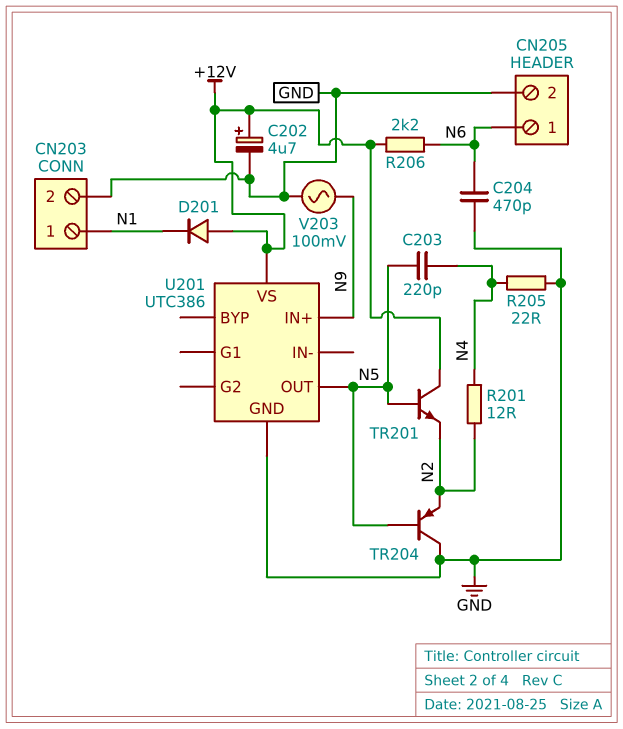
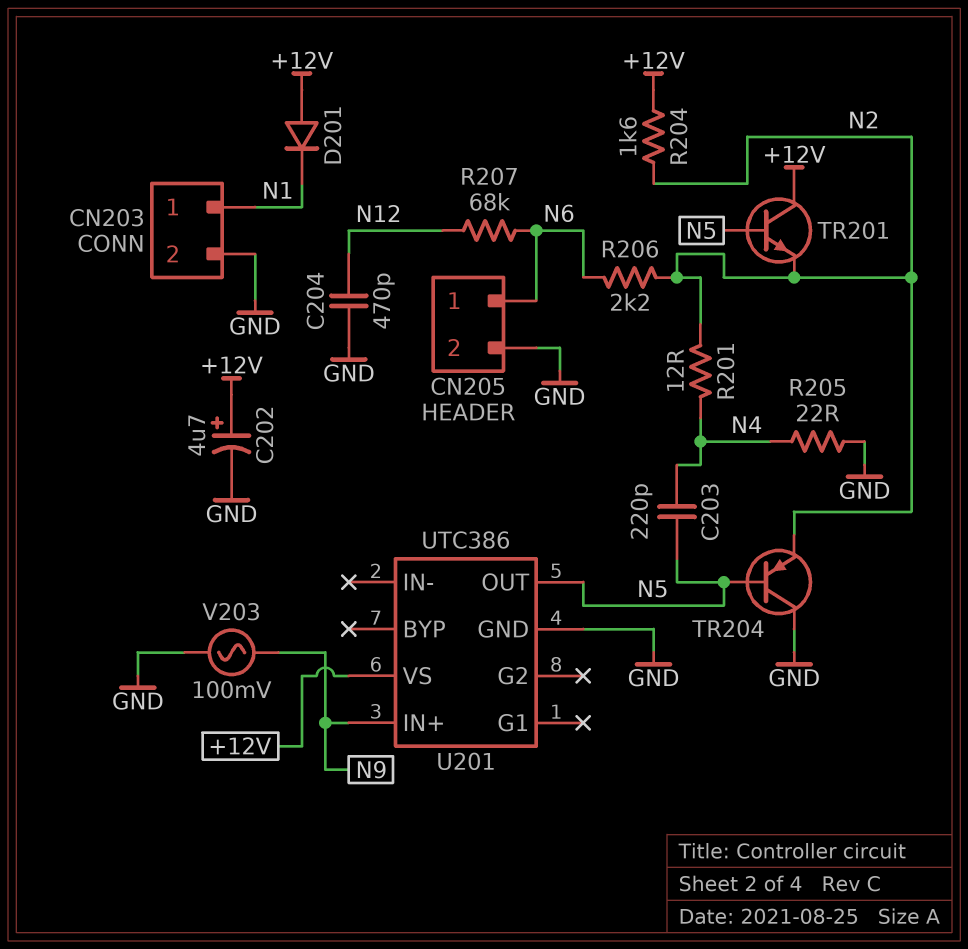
C204: 470pF (GND, N6) -> 470pF (GND, N12)
R204: none -> 1.6k (+12V, N2)
R206: 2.2k (+12V, N6) -> 2.2k (N2, N6)
R207: none -> 68k (N6, N12)

